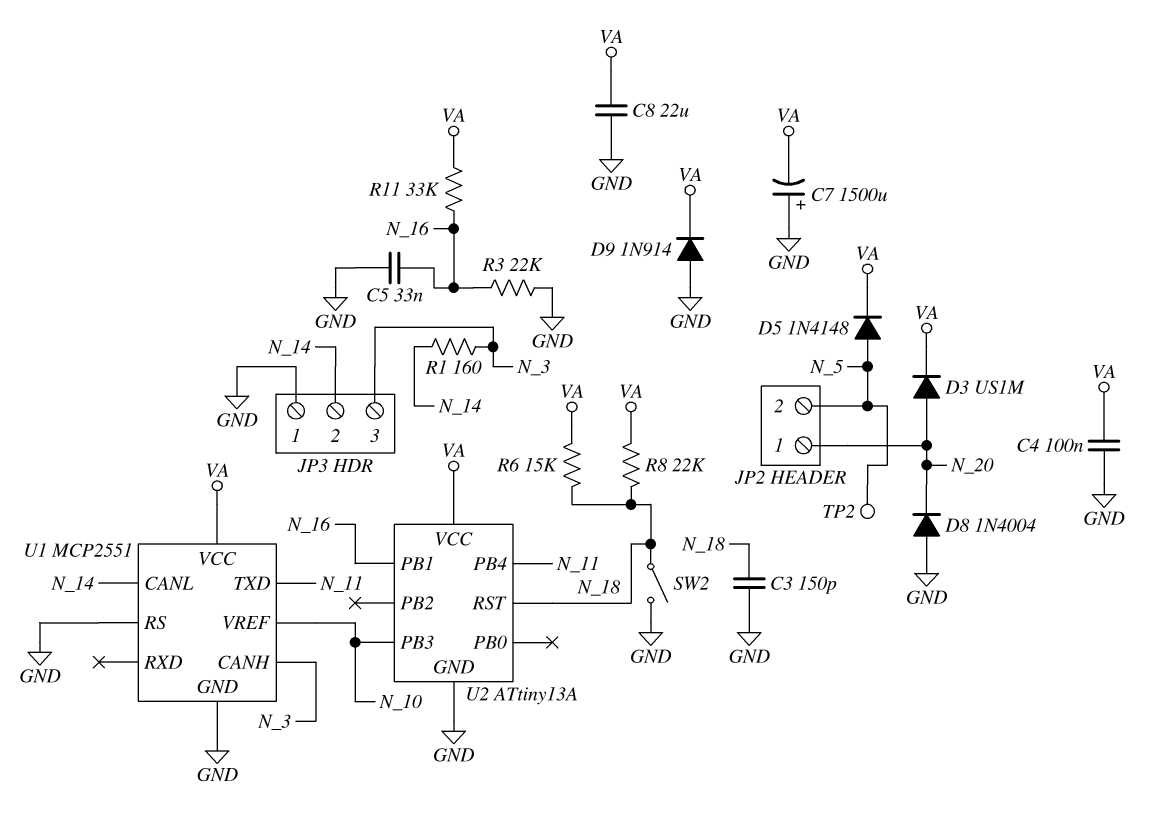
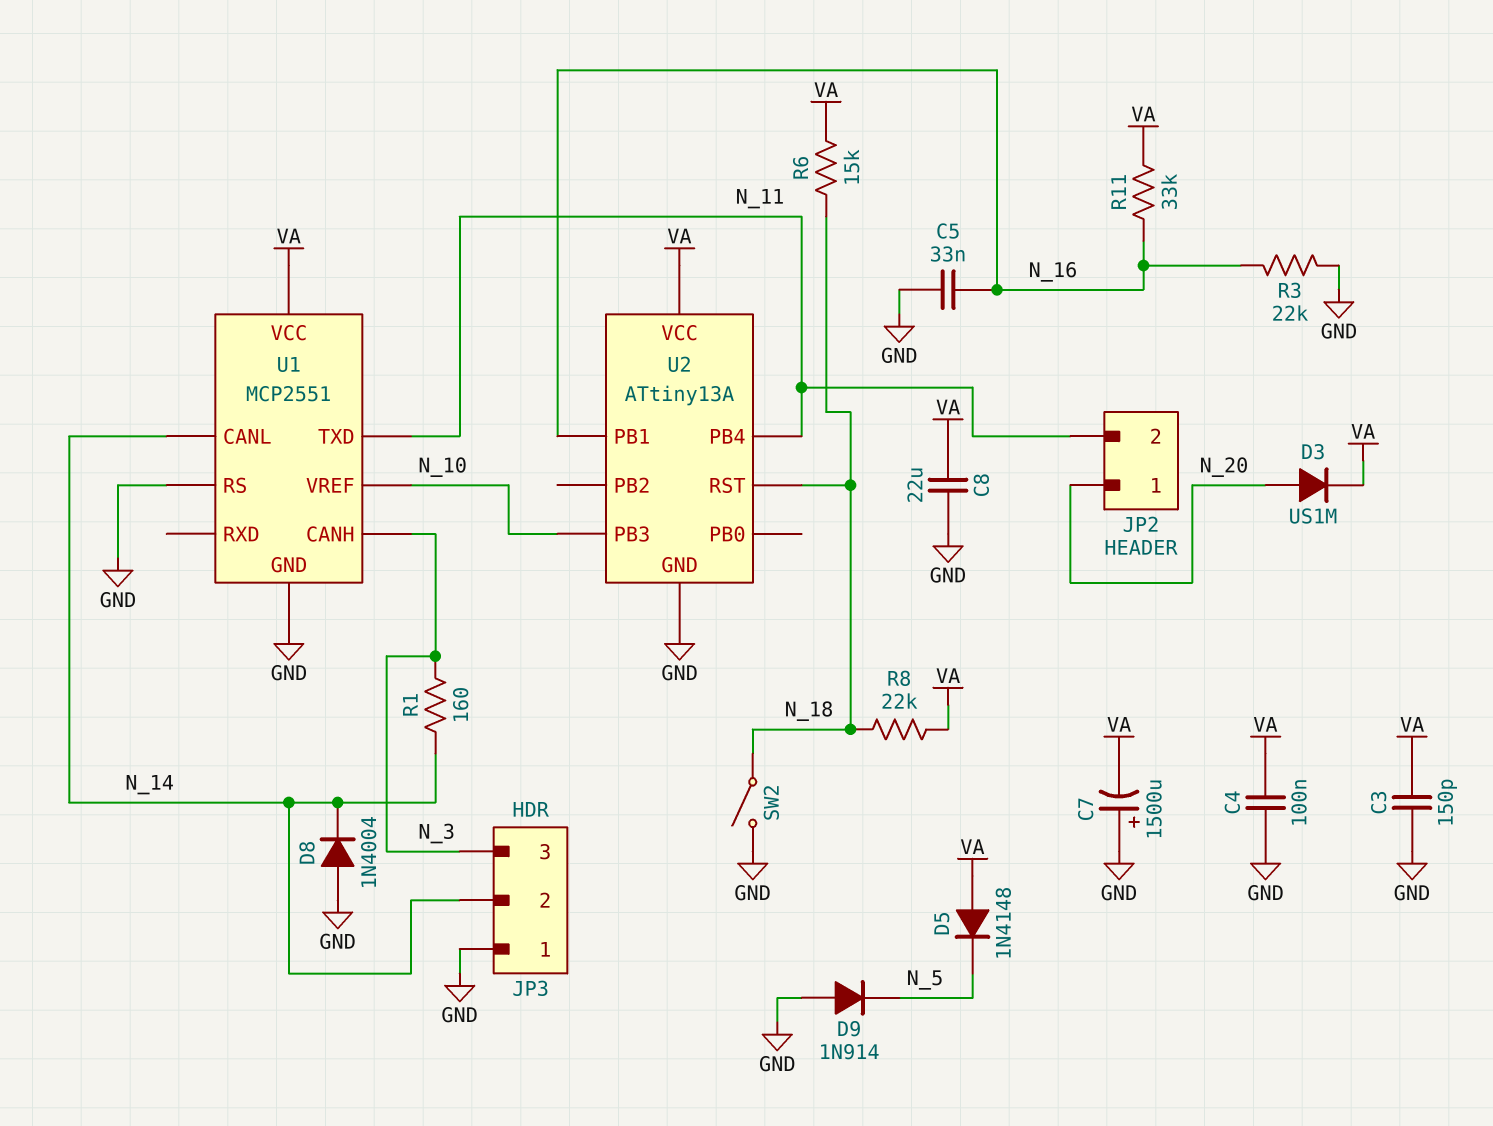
C3: 150pF (GND, N_18) -> 150pF (GND, VA)
D5: diode 1N4148 (A N_5, K VA) -> diode 1N4148 (A VA, K N_5)
D8: diode 1N4004 (A GND, K N_20) -> diode 1N4004 (A GND, K N_14)
D9: diode 1N914 (A GND, K VA) -> diode 1N914 (A GND, K N_5)
JP2 pin 2: N_5 -> N_11
TP2: test point (N_5) -> none

